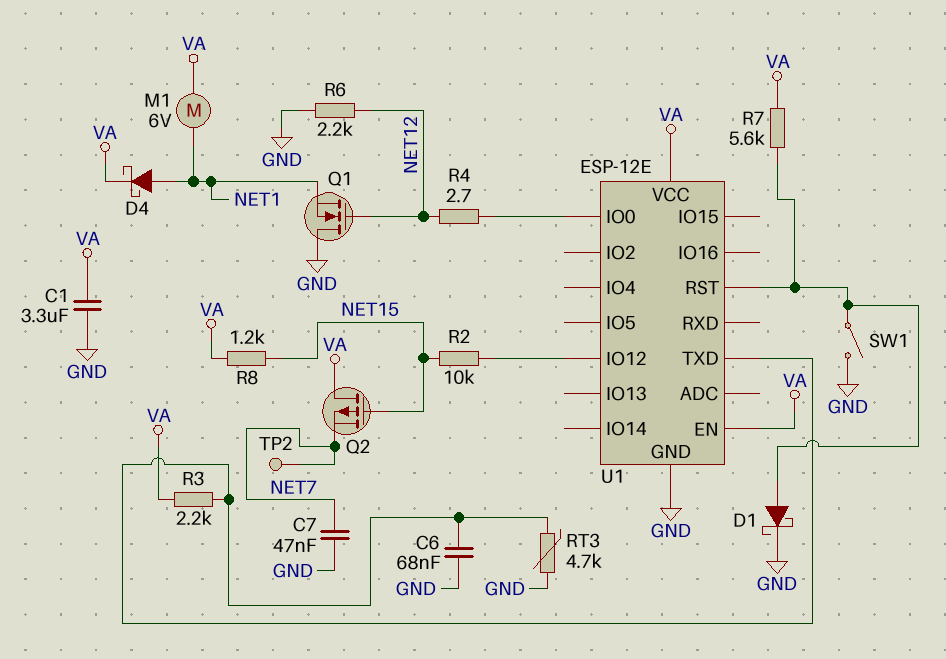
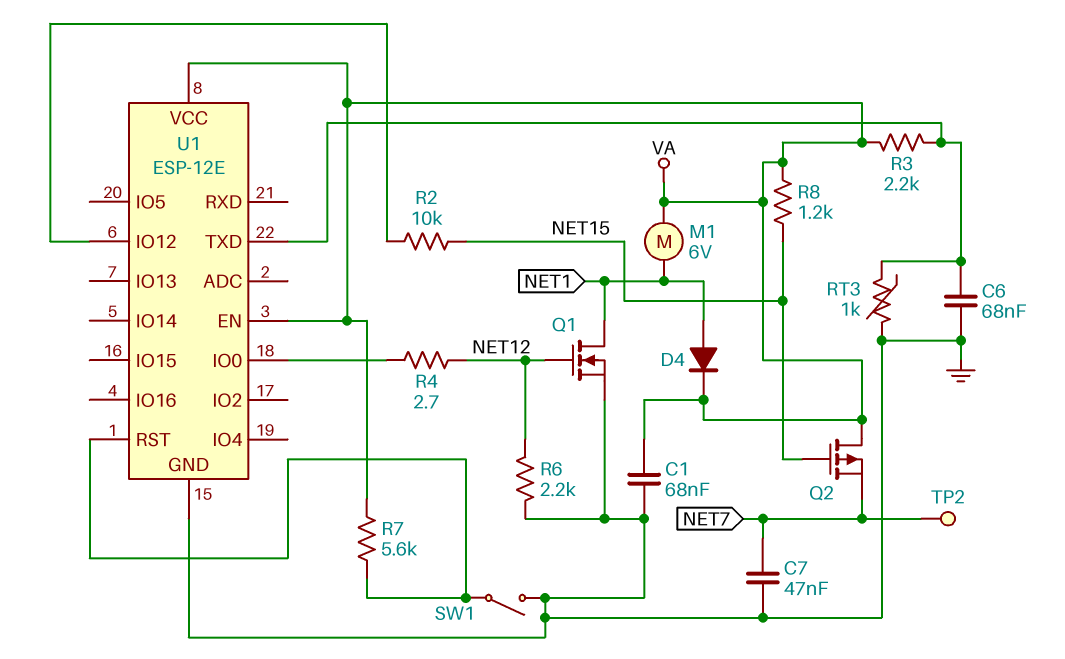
C1: 3.3uF (GND, VA) -> 68nF (GND, VA)
D1: schottky (A U1/RST, K GND) -> none
D4: schottky (A NET1, K VA) -> diode (A NET1, K VA)
Q1: NMOS (G NET12, D GND, S NET1) -> NMOS (G NET12, D NET1, S GND)
RT3: 4.7k (GND, U1/TXD) -> 1k (GND, U1/TXD)

